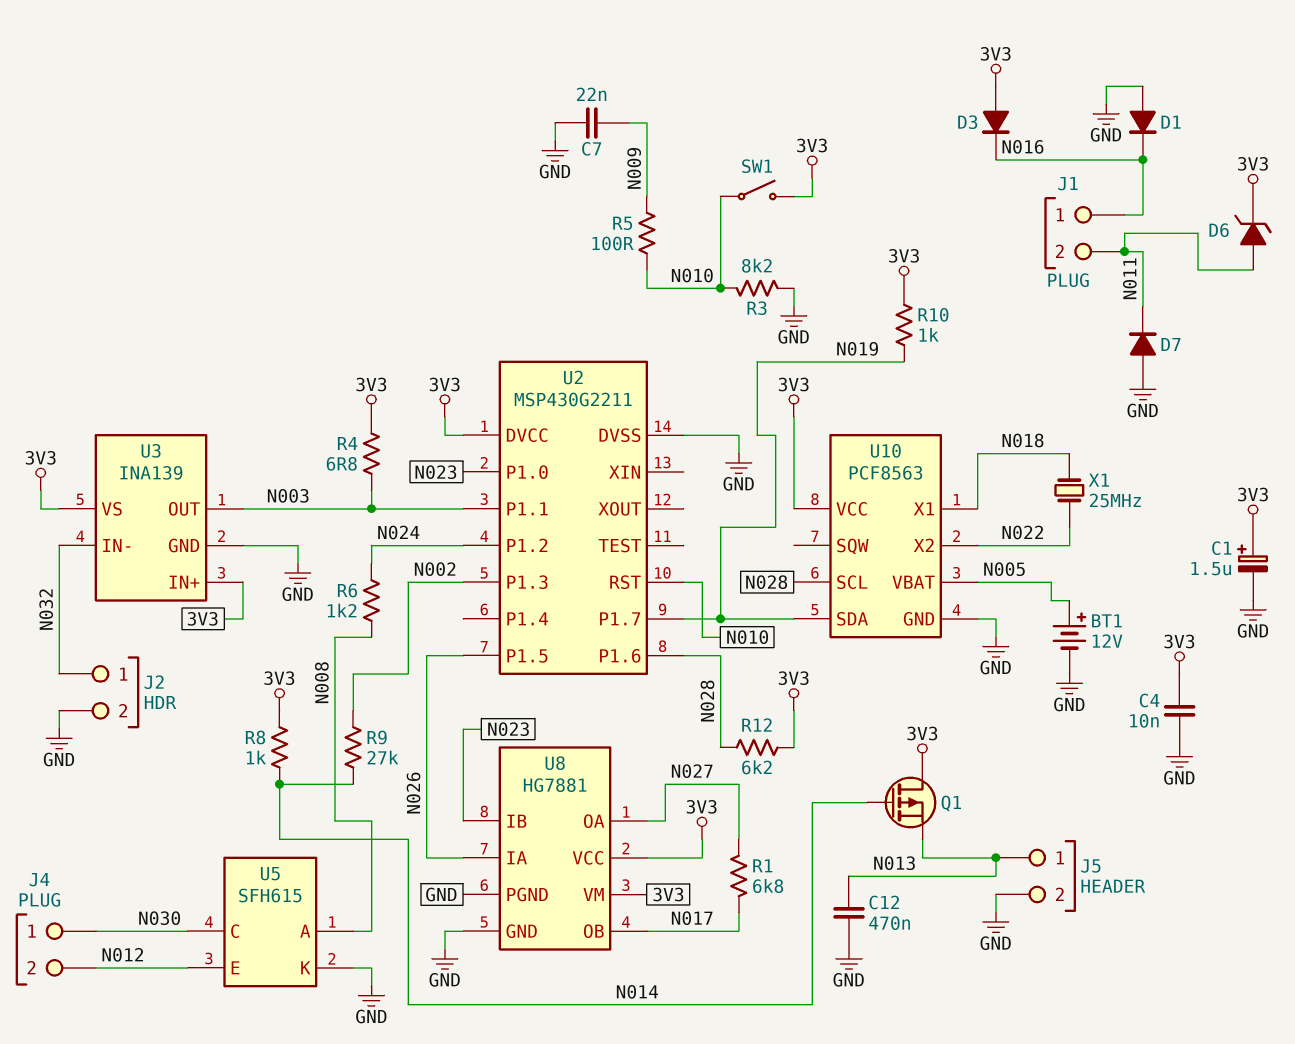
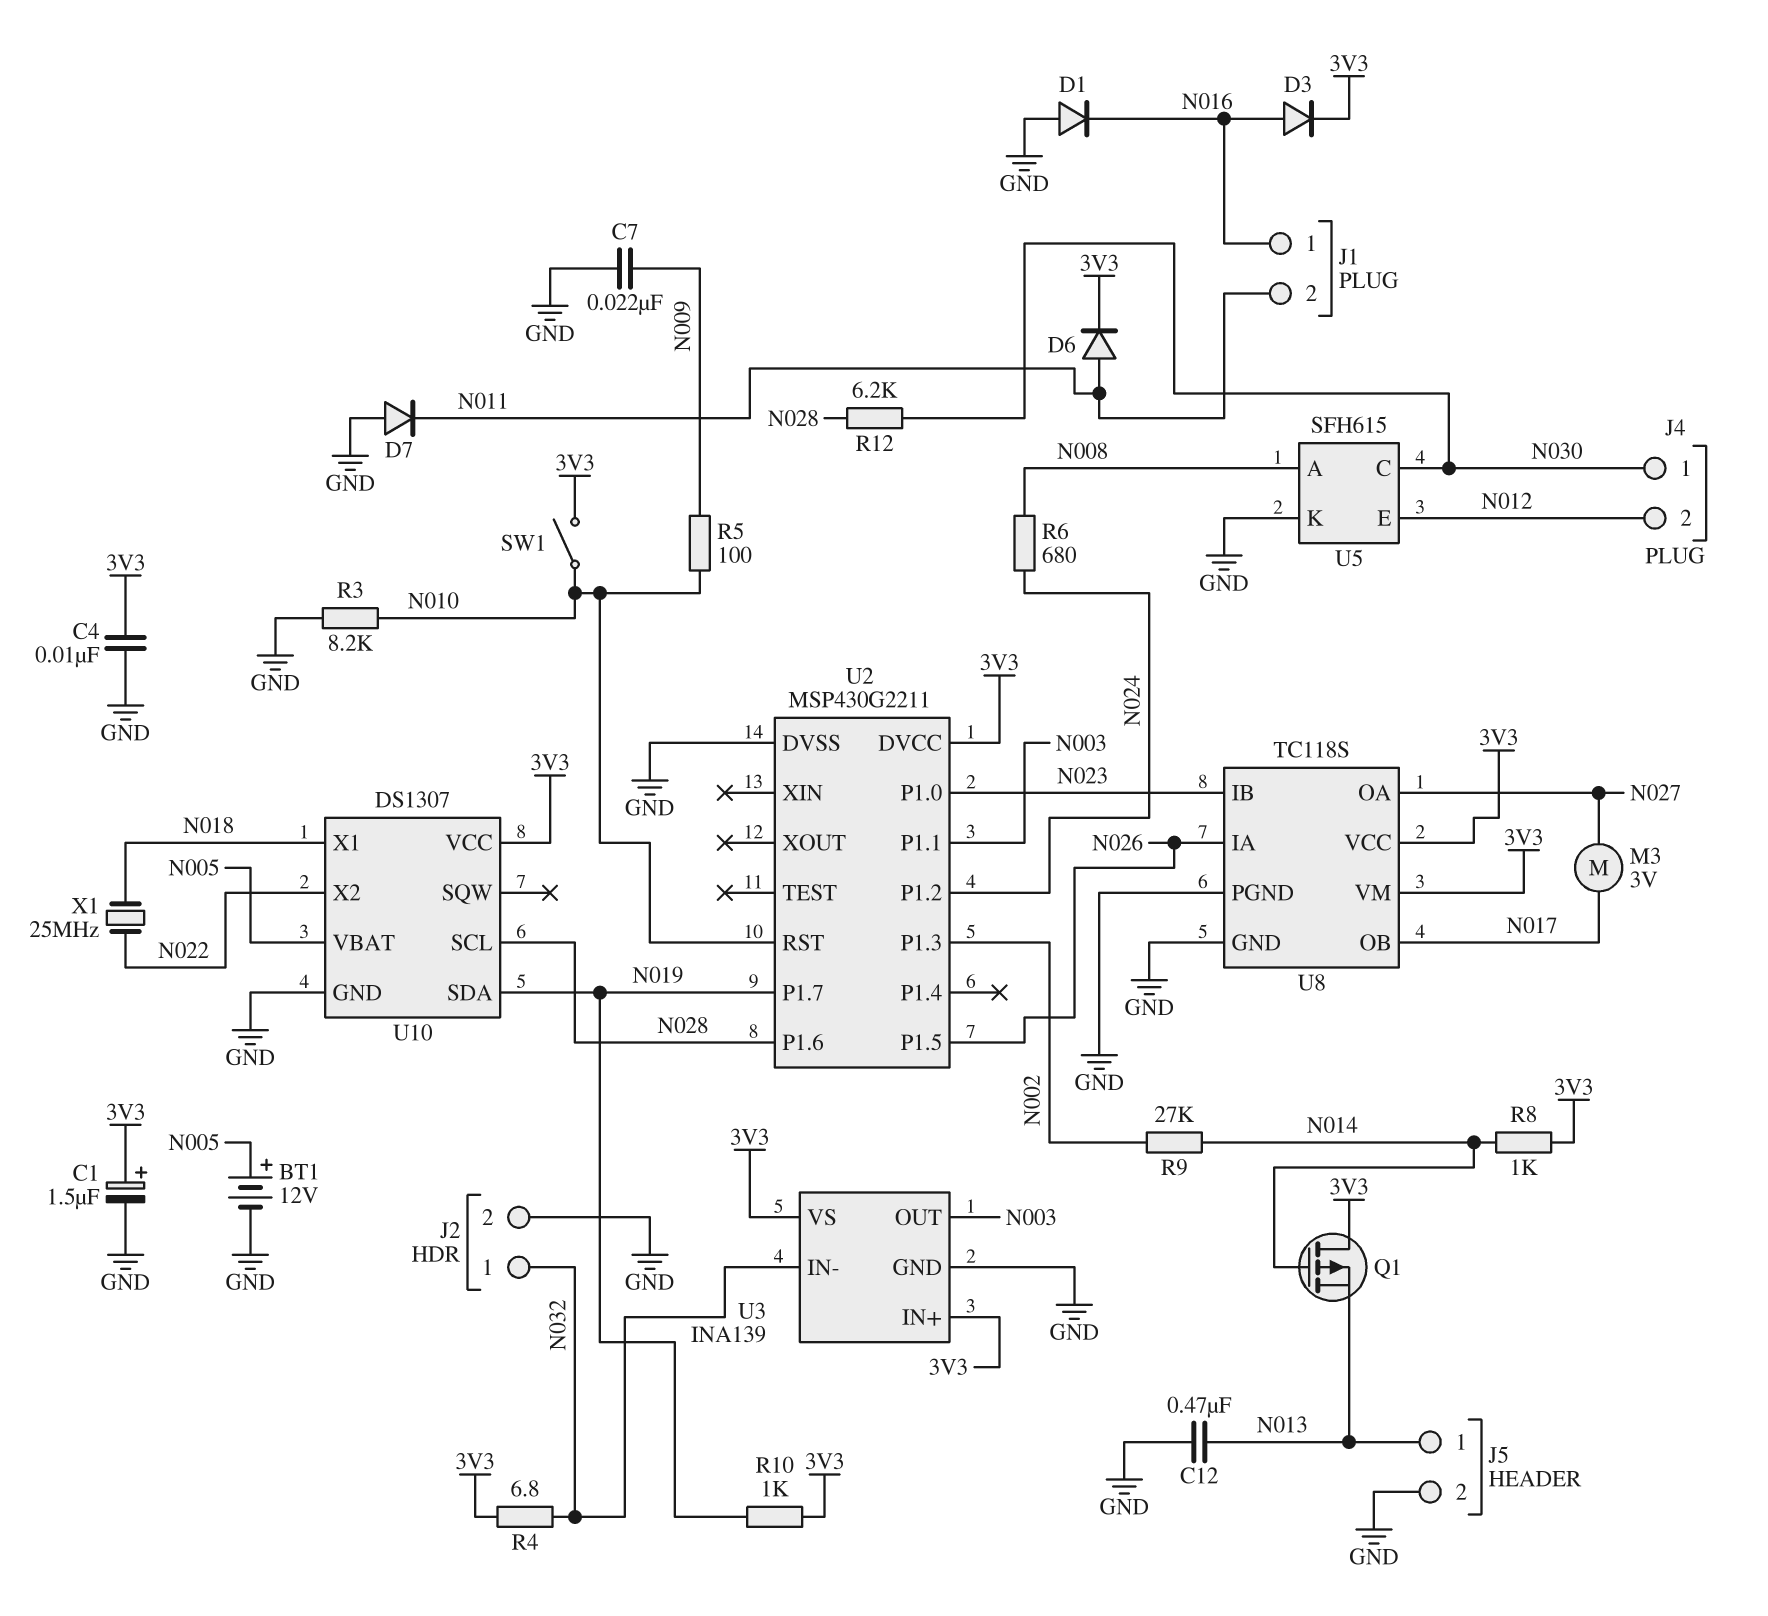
D3: diode (A 3V3, K N016) -> diode (A N016, K 3V3)
D6: zener (A N011, K 3V3) -> diode (A N011, K 3V3)
M3: none -> motor 3V (N017, N027)
R1: 6.8k (N017, N027) -> none
R4: 6.8 (3V3, N003) -> 6.8 (3V3, N032)
R6: 1.2k (N008, N024) -> 680 (N008, N024)
R12: 6.2k (3V3, N028) -> 6.2k (N028, N030)
U8: HG7881 -> TC118S
U10: PCF8563 -> DS1307

